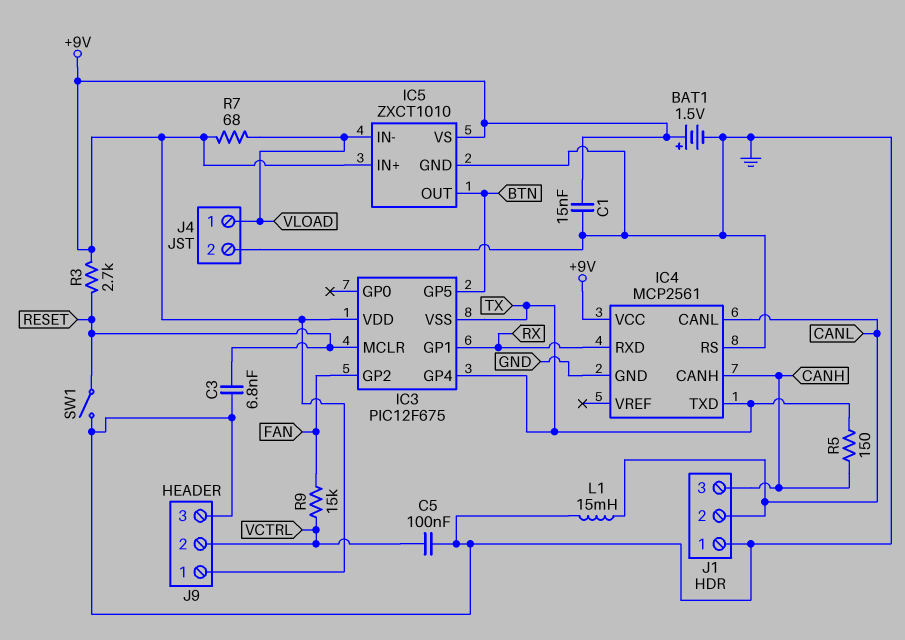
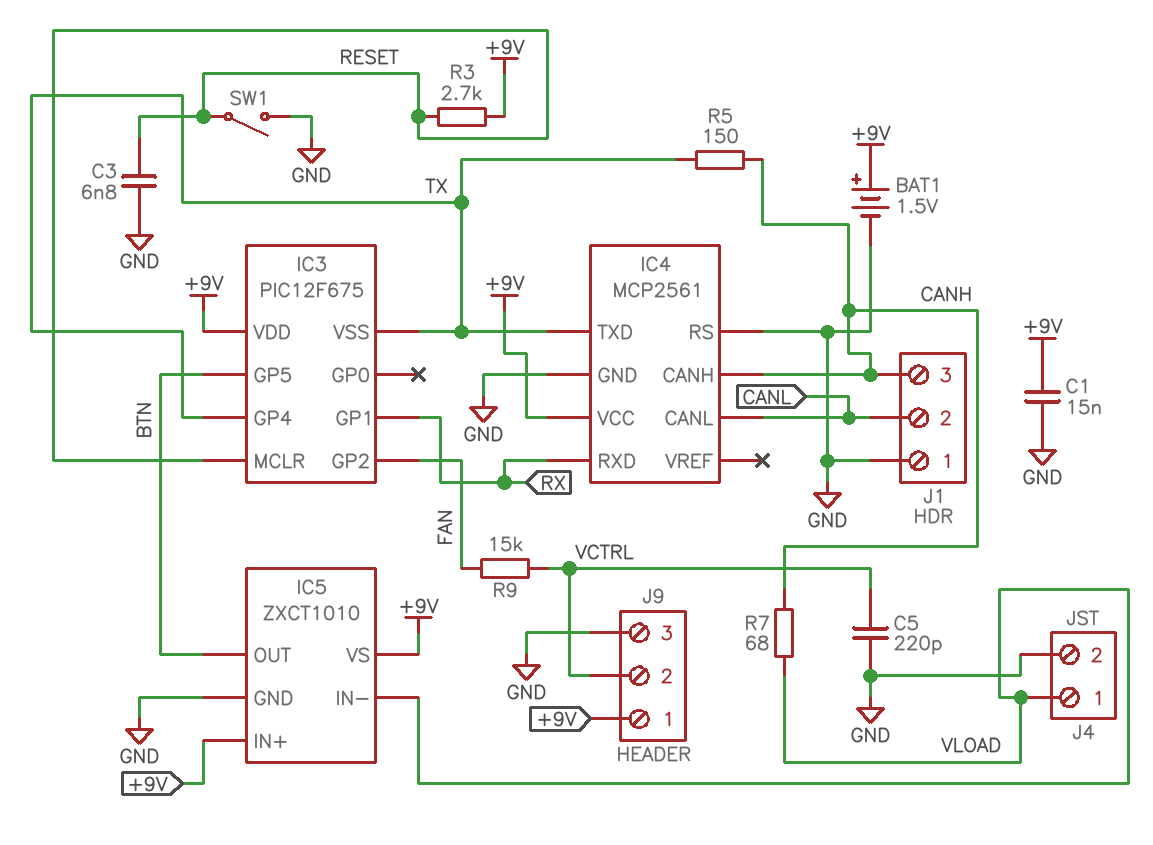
C5: 100nF (GND, VCTRL) -> 220pF (GND, VCTRL)
L1: 15mH (CANL, GND) -> none
R7: 68 (+9V, VLOAD) -> 68 (CANH, VLOAD)

